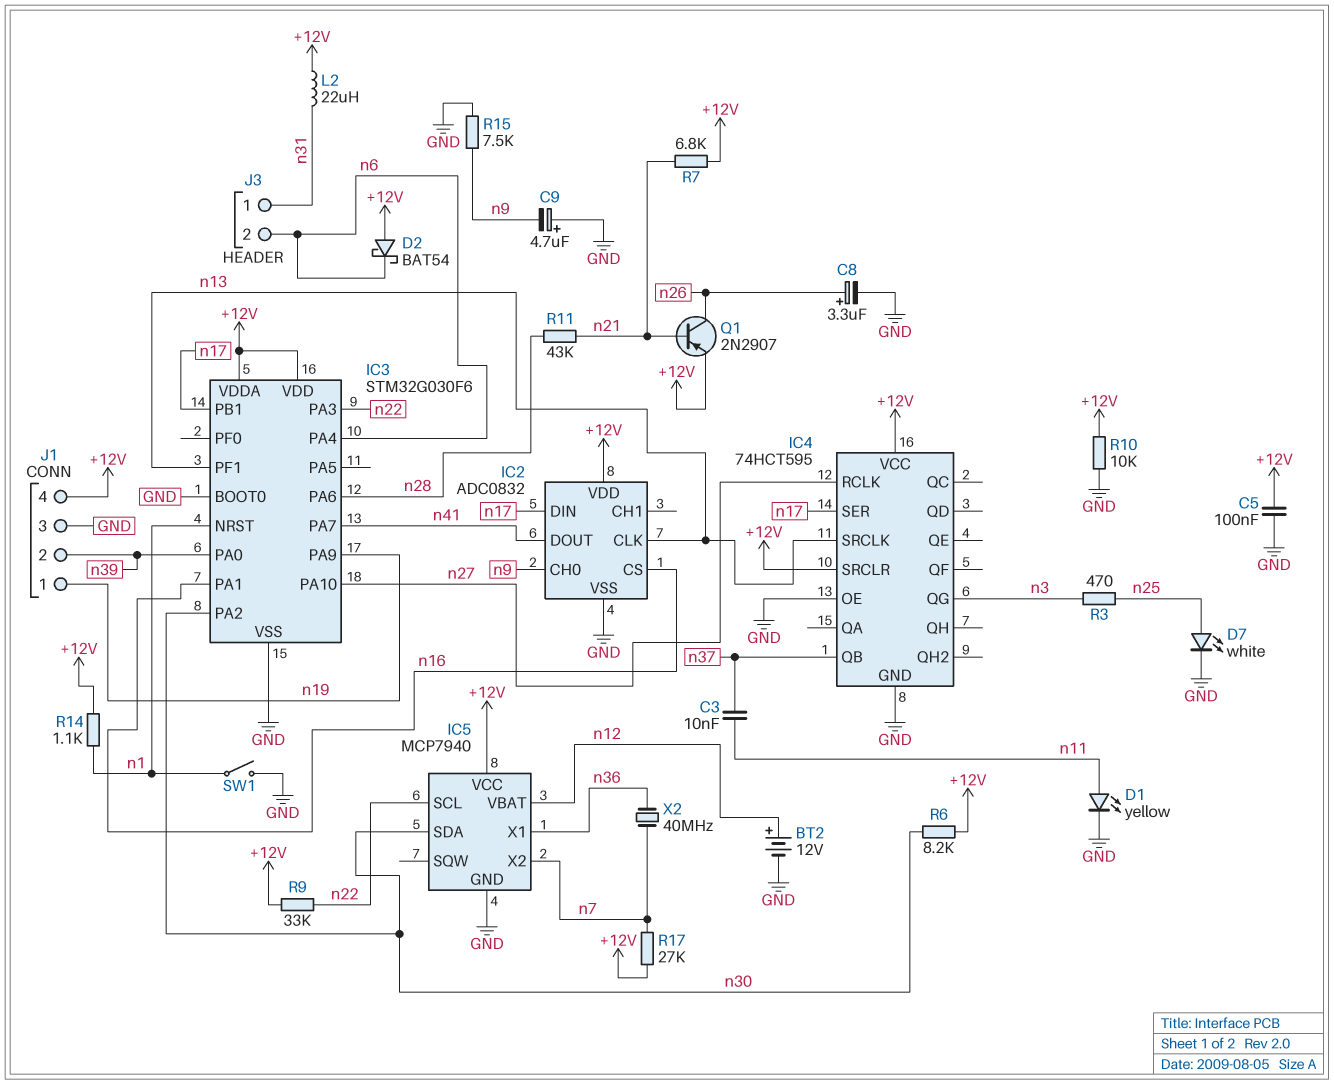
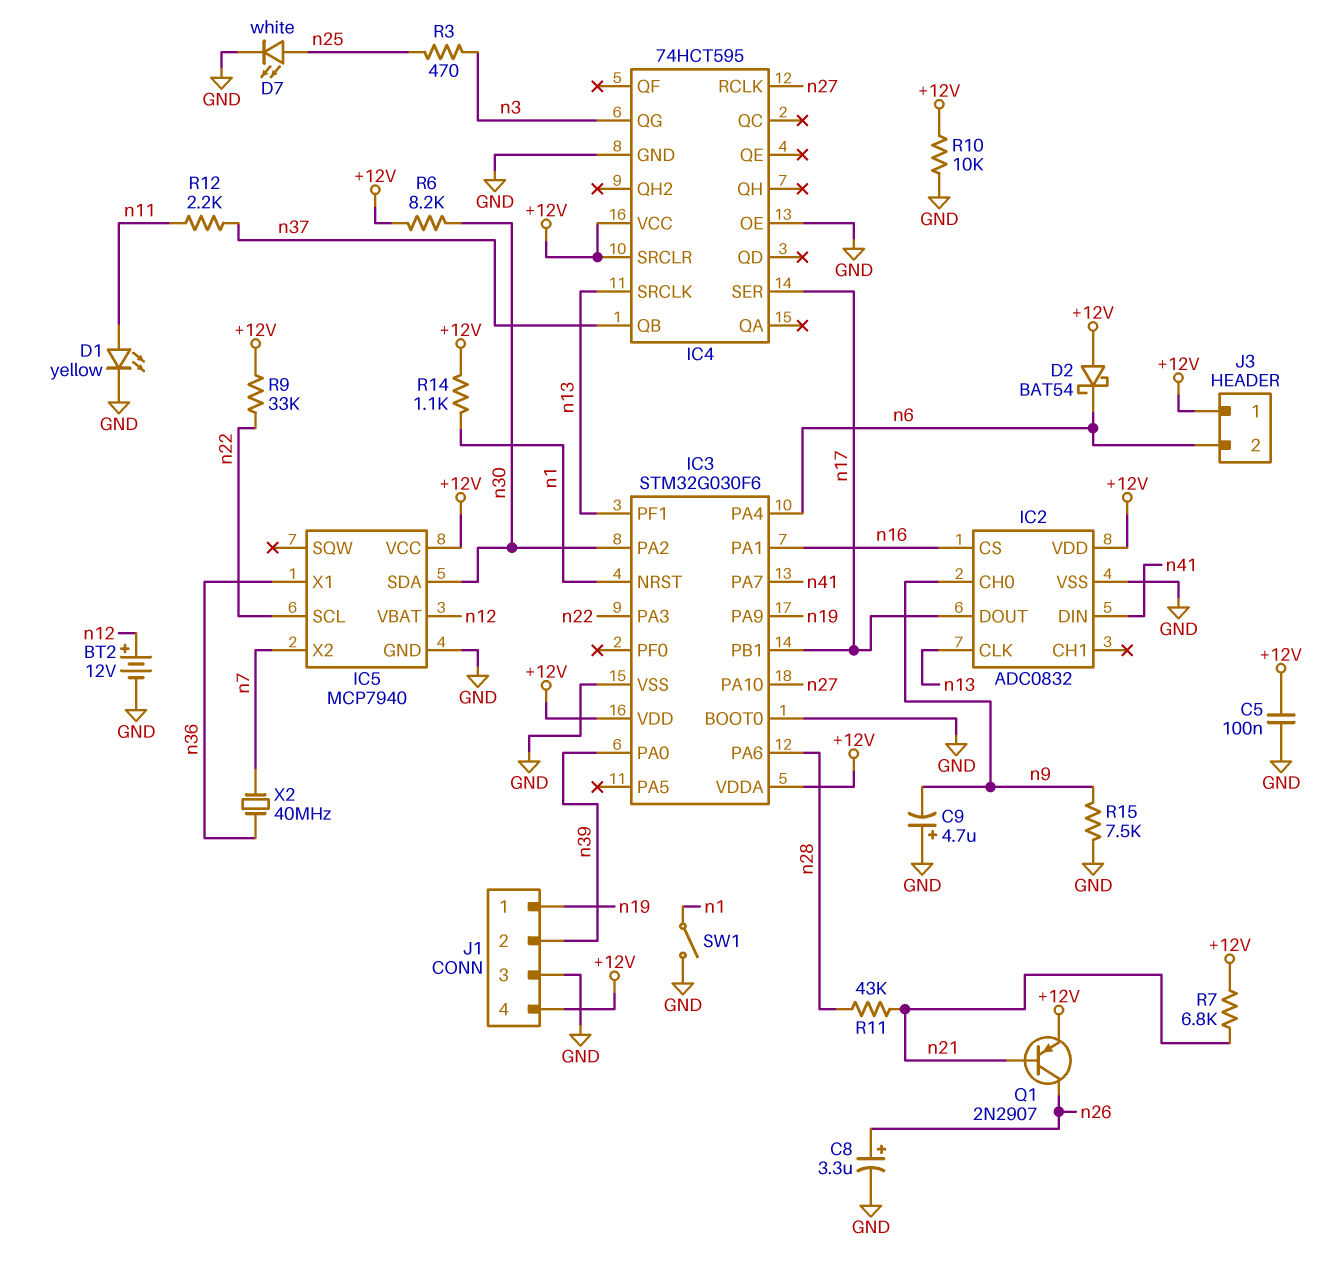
C3: 10nF (n11, n37) -> none
IC2 pin DIN: n17 -> n41
IC2 pin DOUT: n41 -> n17
J3 pin 1: n31 -> +12V
L2: 22uH (+12V, n31) -> none
R12: none -> 2.2k (n11, n37)
R17: 27k (+12V, n7) -> none

